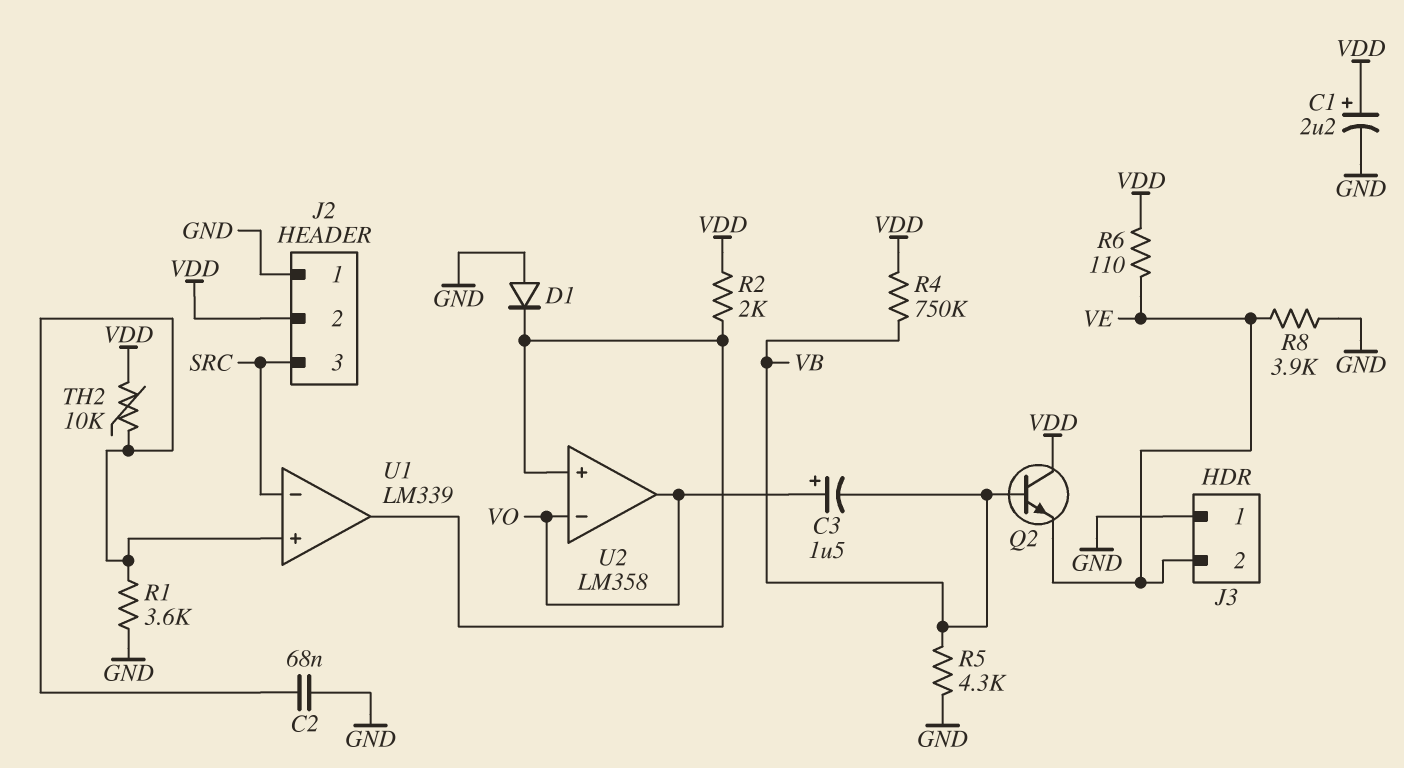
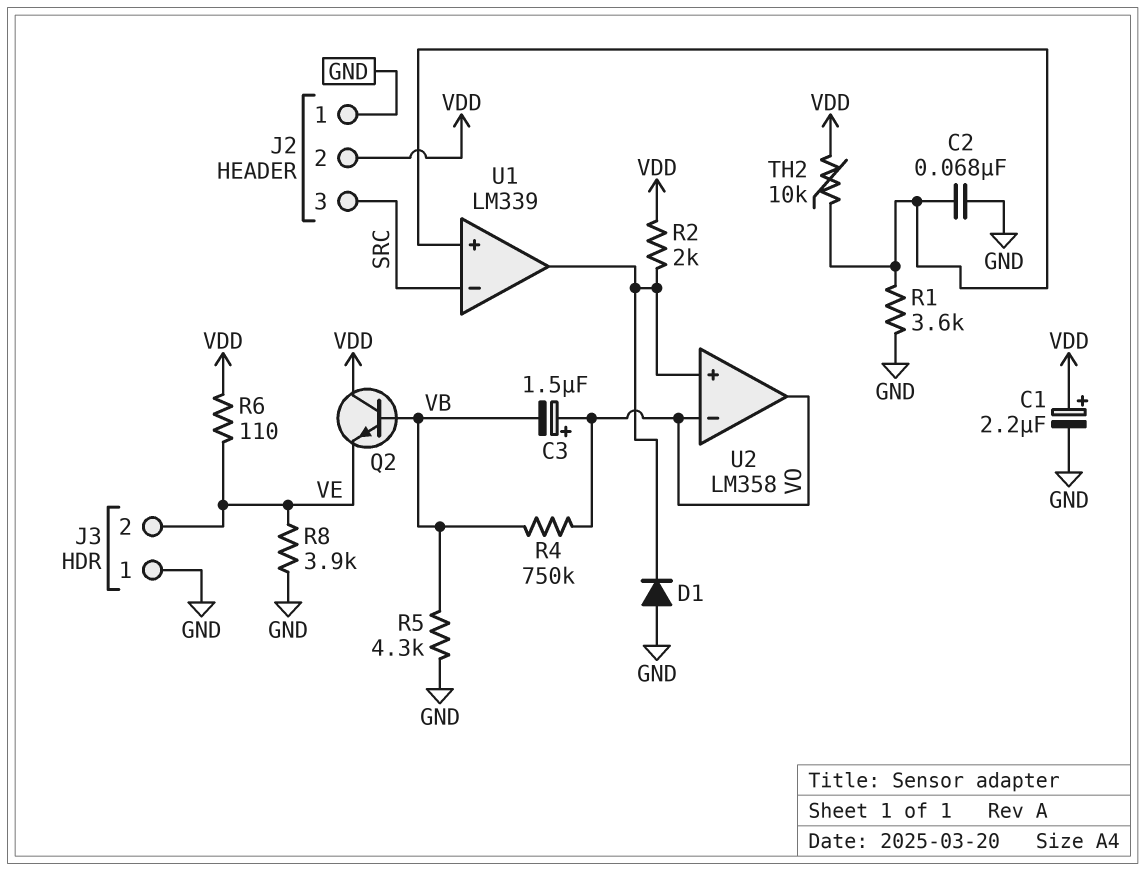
R4: 750k (VB, VDD) -> 750k (VB, VO)

